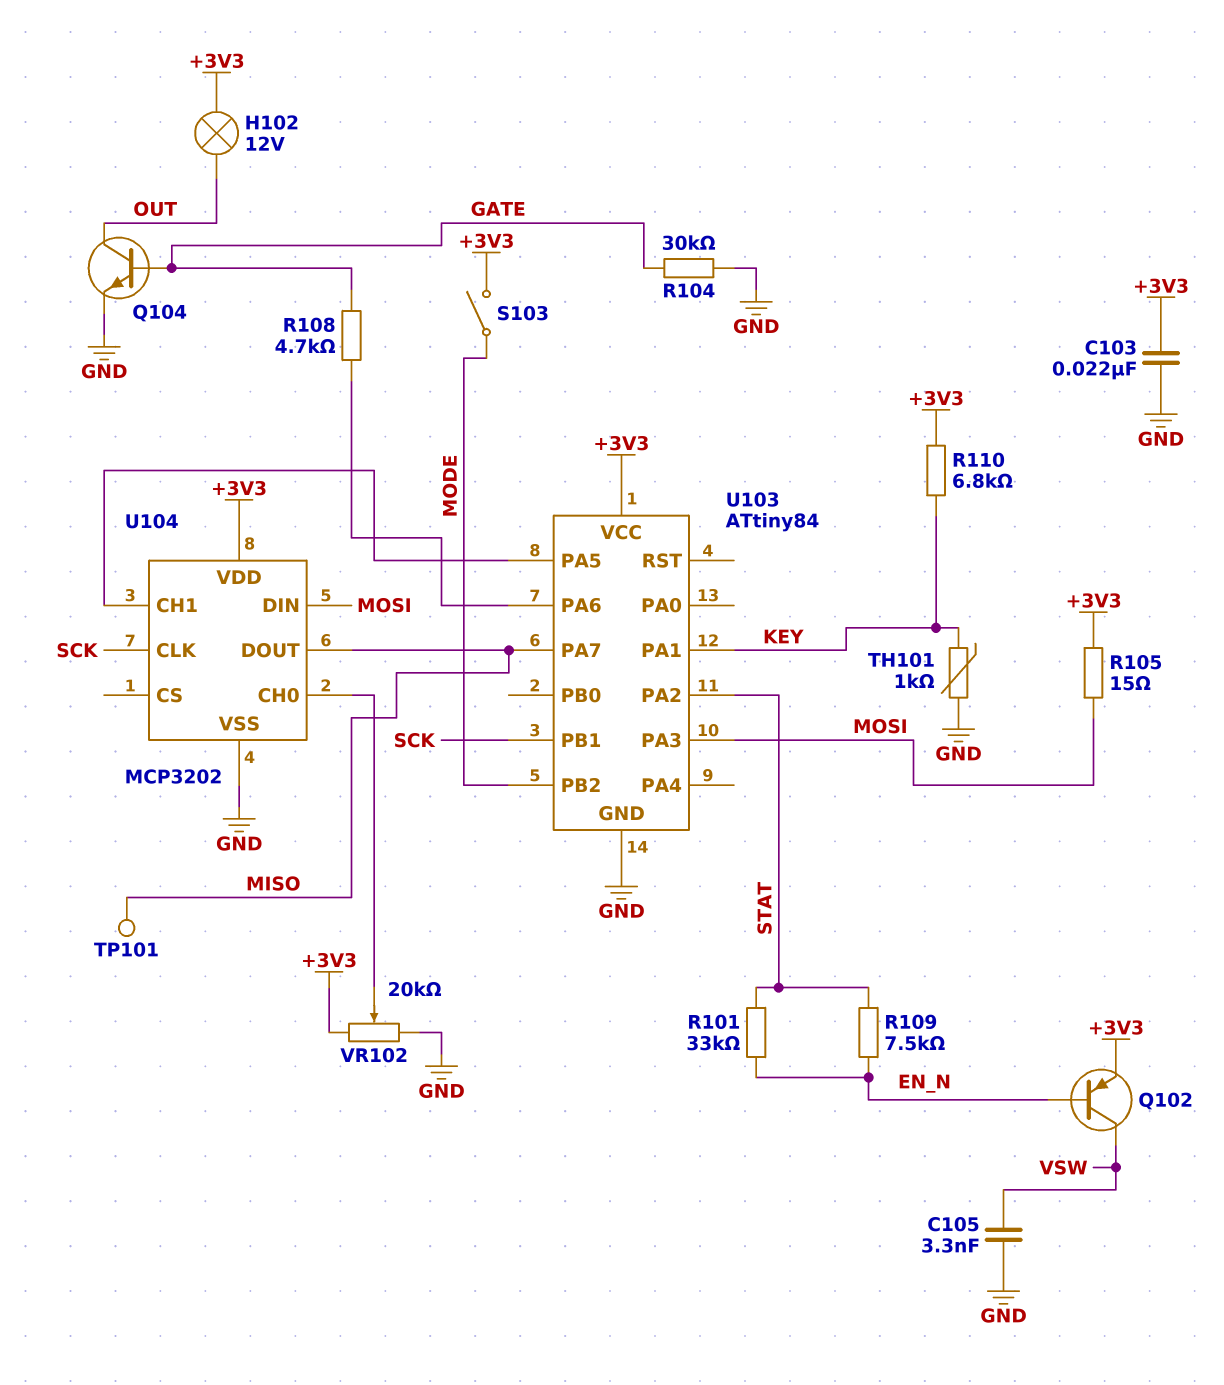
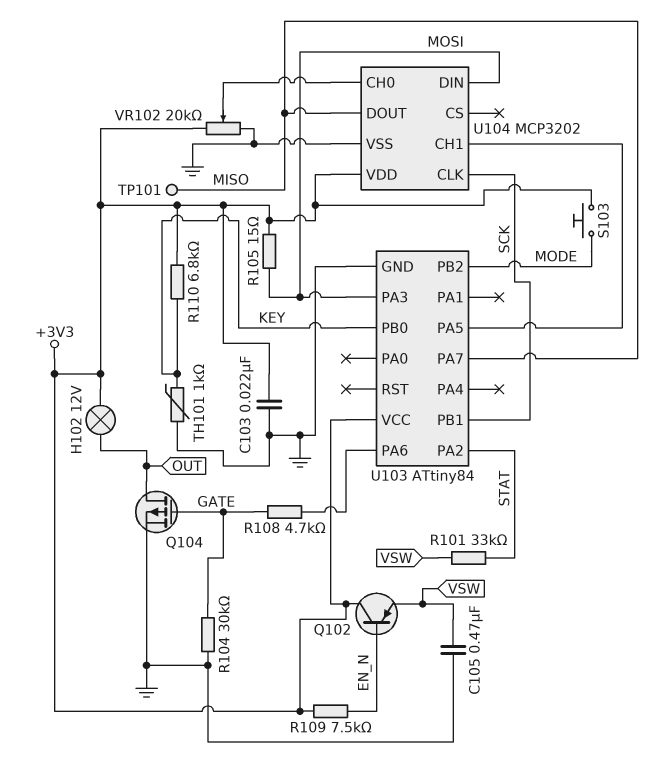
C105: 3.3nF (GND, VSW) -> 470nF (GND, VSW)
Q102: PNP (B EN_N, C VSW, E +3V3) -> PNP (B EN_N, C +3V3, E VSW)
Q104: NPN (B GATE, C OUT, E GND) -> PMOS (G GATE, D OUT, S GND)
R101: 33k (EN_N, STAT) -> 33k (STAT, VSW)
R109: 7.5k (EN_N, STAT) -> 7.5k (+3V3, EN_N)
S103: switch (+3V3, MODE) -> button (+3V3, MODE)
U103 pin PA1: KEY -> none
U103 pin PB0: none -> KEY

